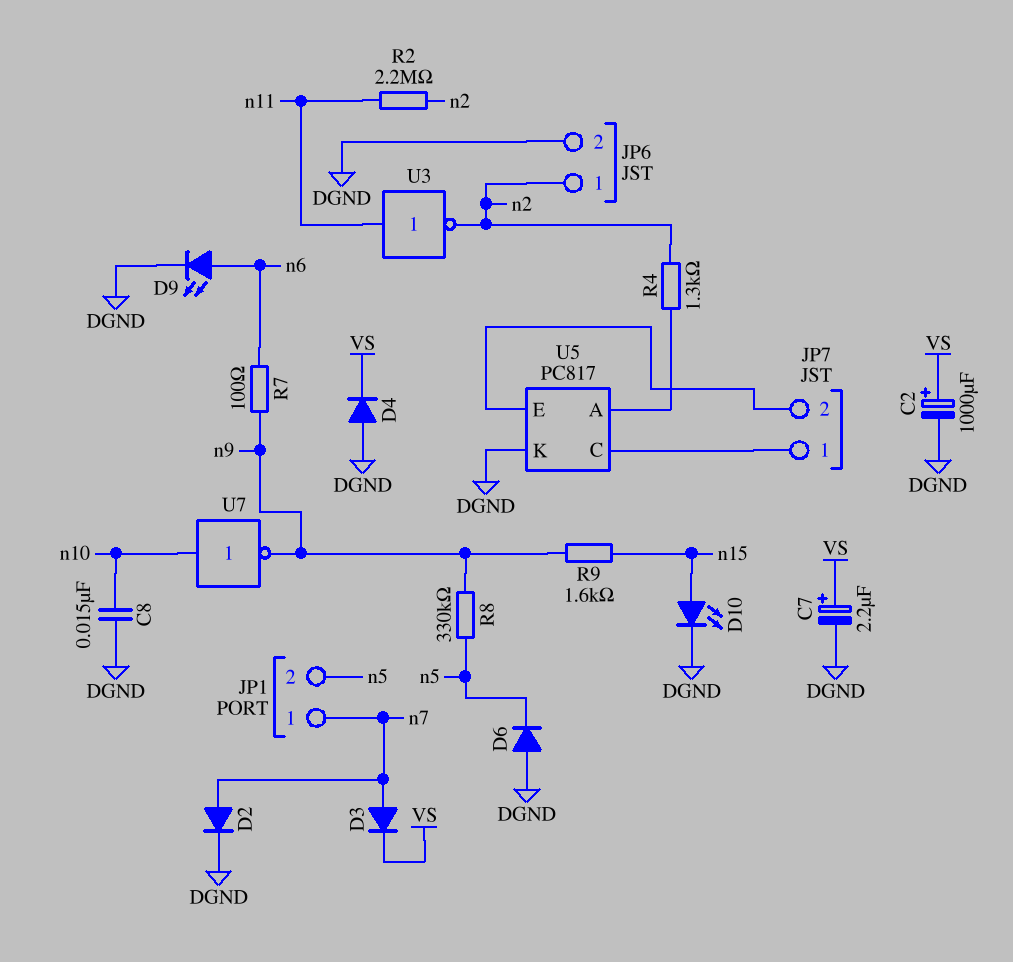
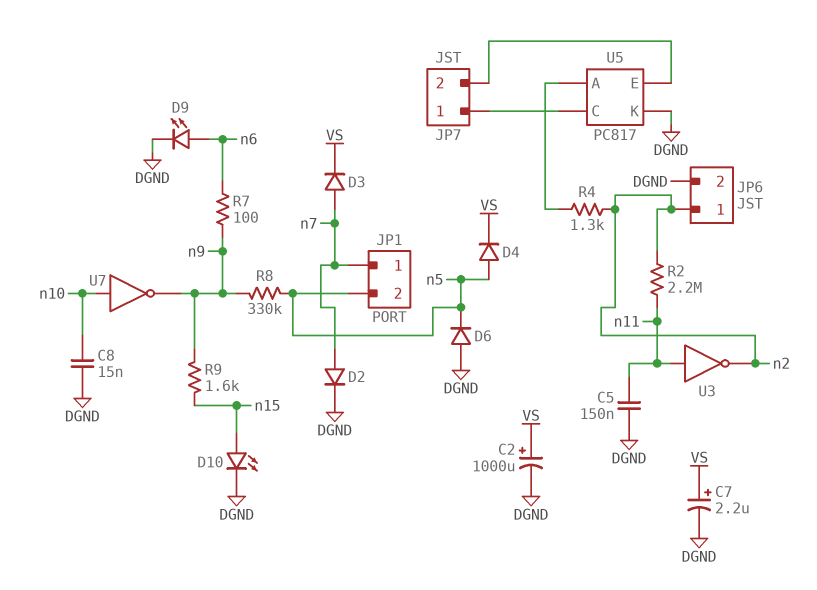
C5: none -> 150nF (DGND, n11)
D4: diode (A DGND, K VS) -> diode (A n5, K VS)

